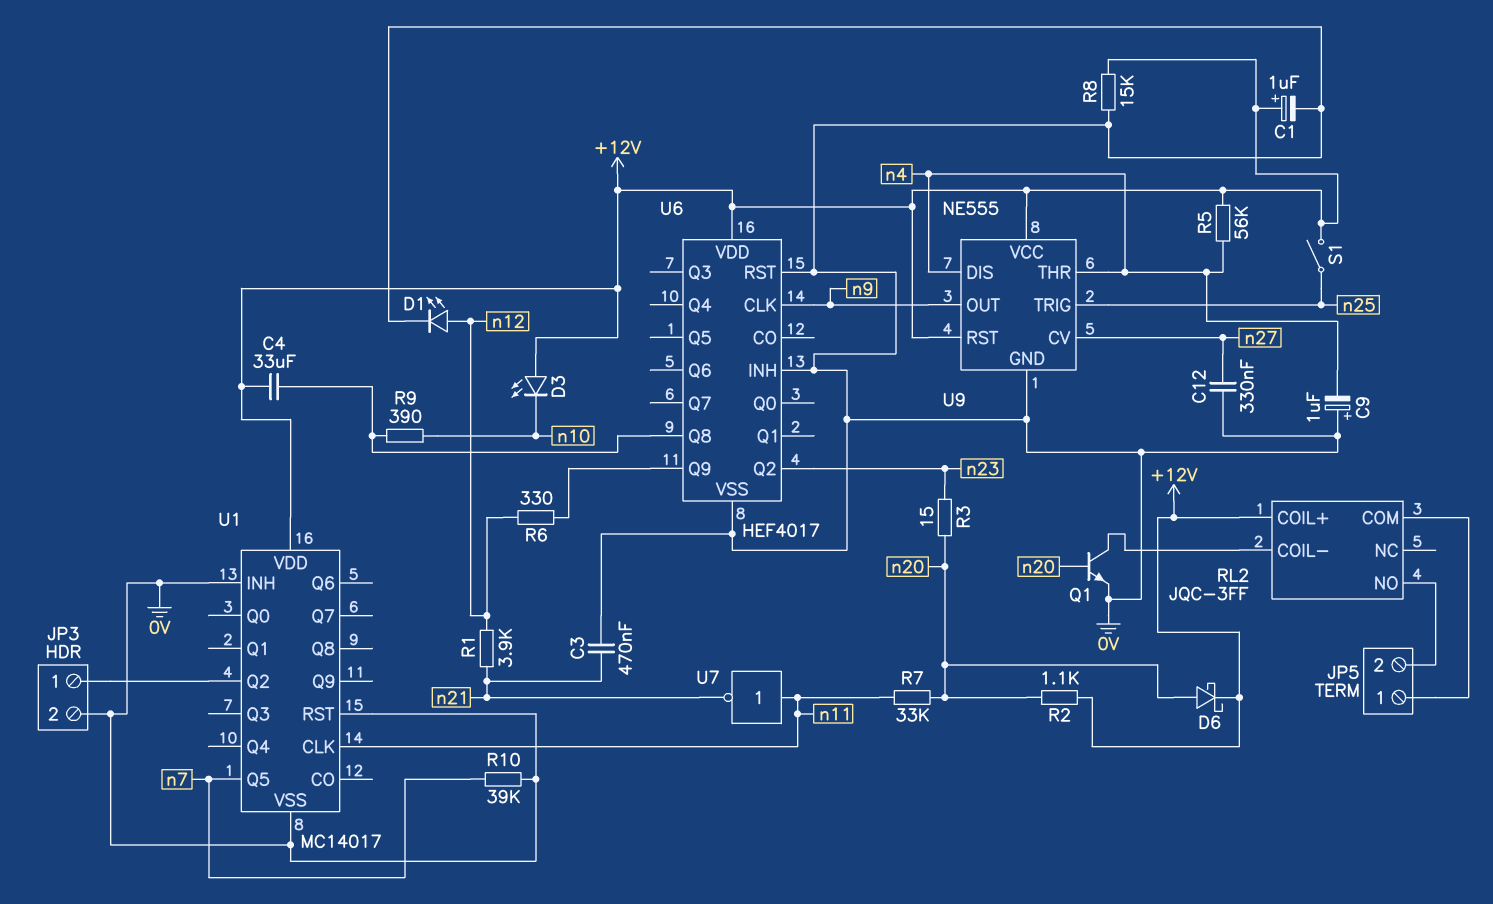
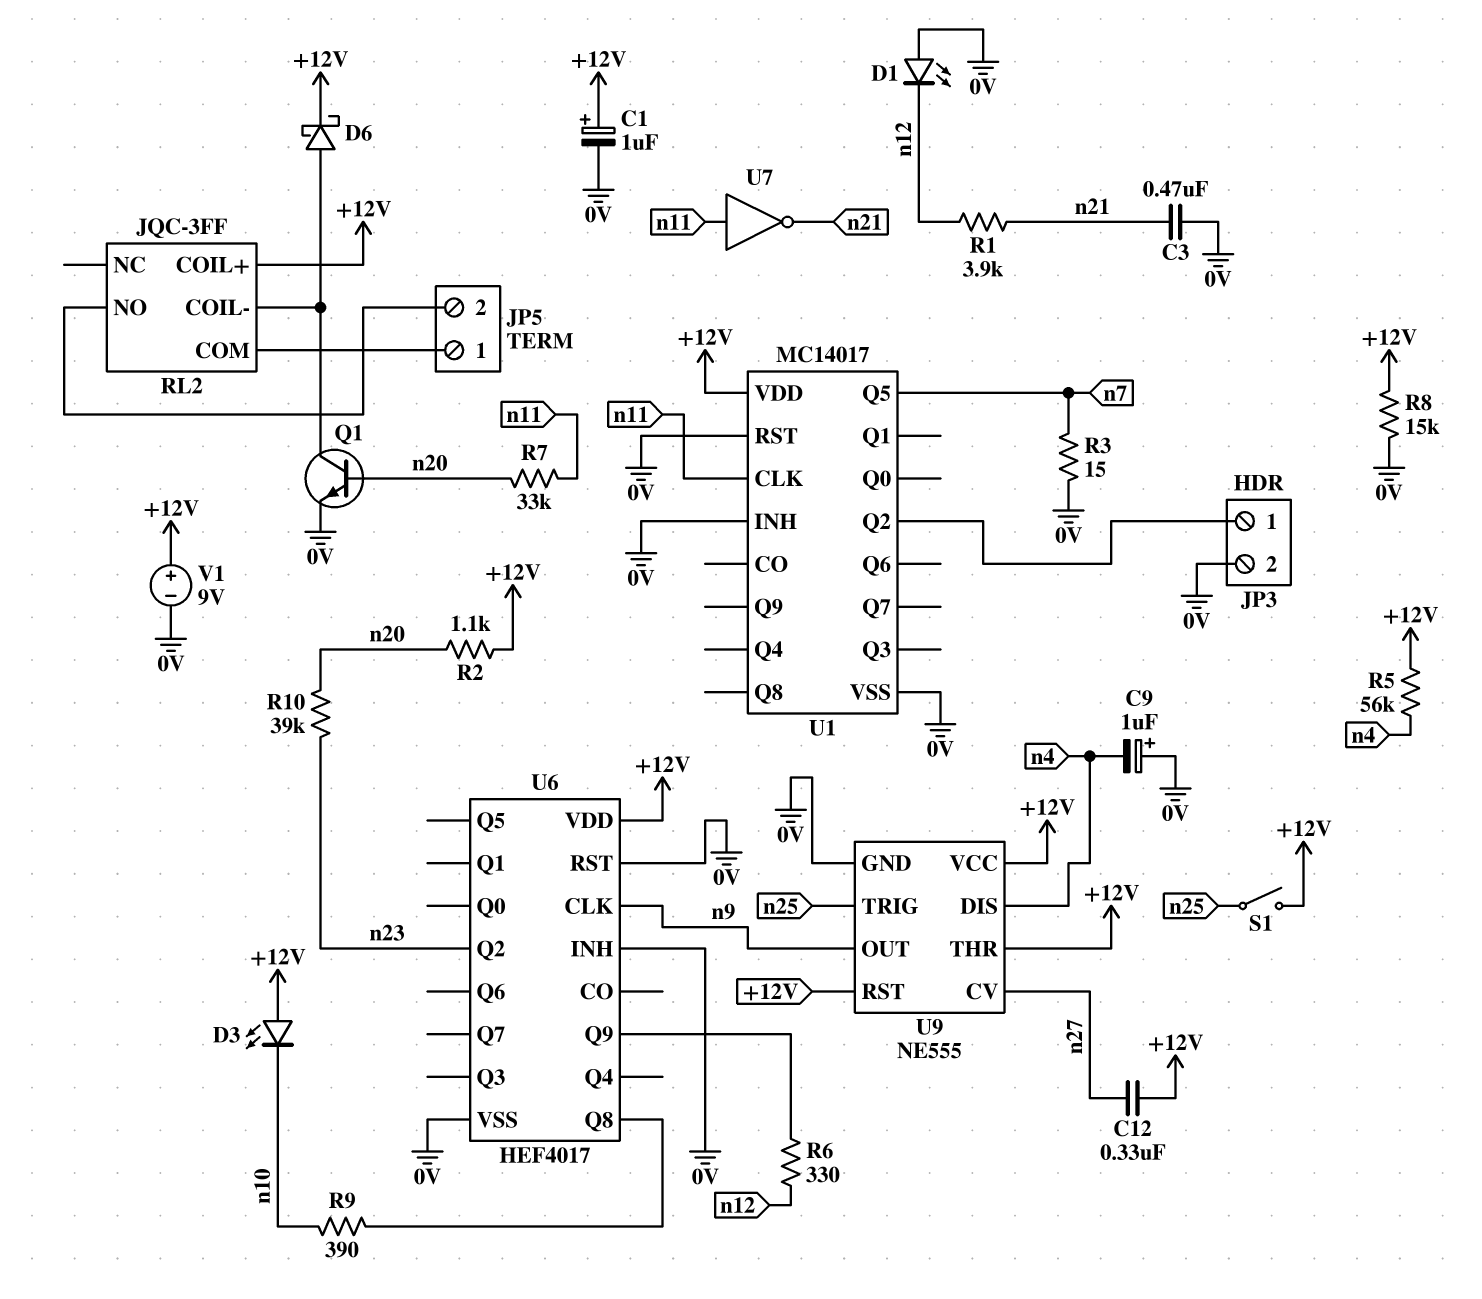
C4: 33uF (+12V, U6/Q8) -> none
C12: 330nF (0V, n27) -> 330nF (+12V, n27)
D1: LED (A n12, K 0V) -> LED (A 0V, K n12)
D6: schottky (A n20, K +12V) -> schottky (A RL2/COIL-, K +12V)
R3: 15 (n20, n23) -> 15 (0V, n7)
R10: 39k (0V, n7) -> 39k (n20, n23)
U9 pin THR: n4 -> +12V
V1: none -> 9V (plus +12V, minus 0V)

